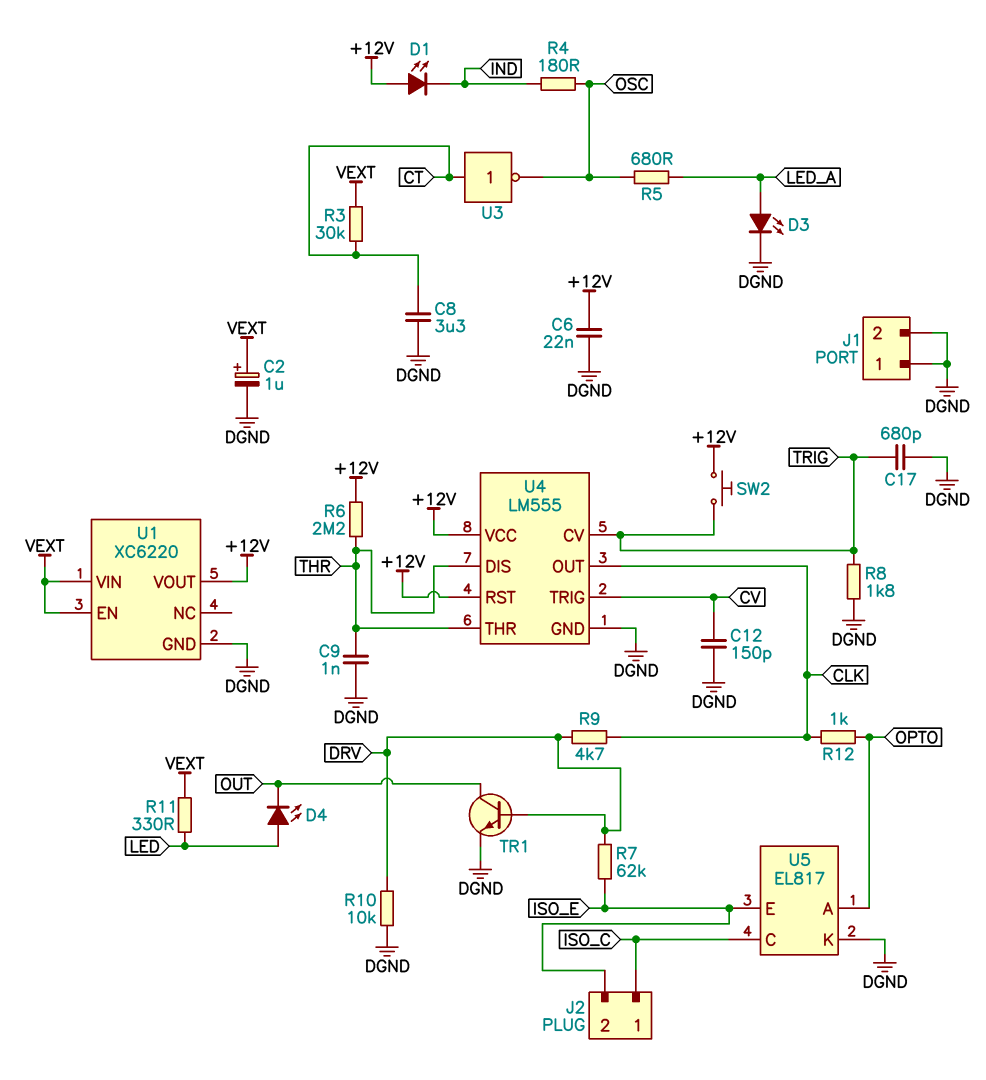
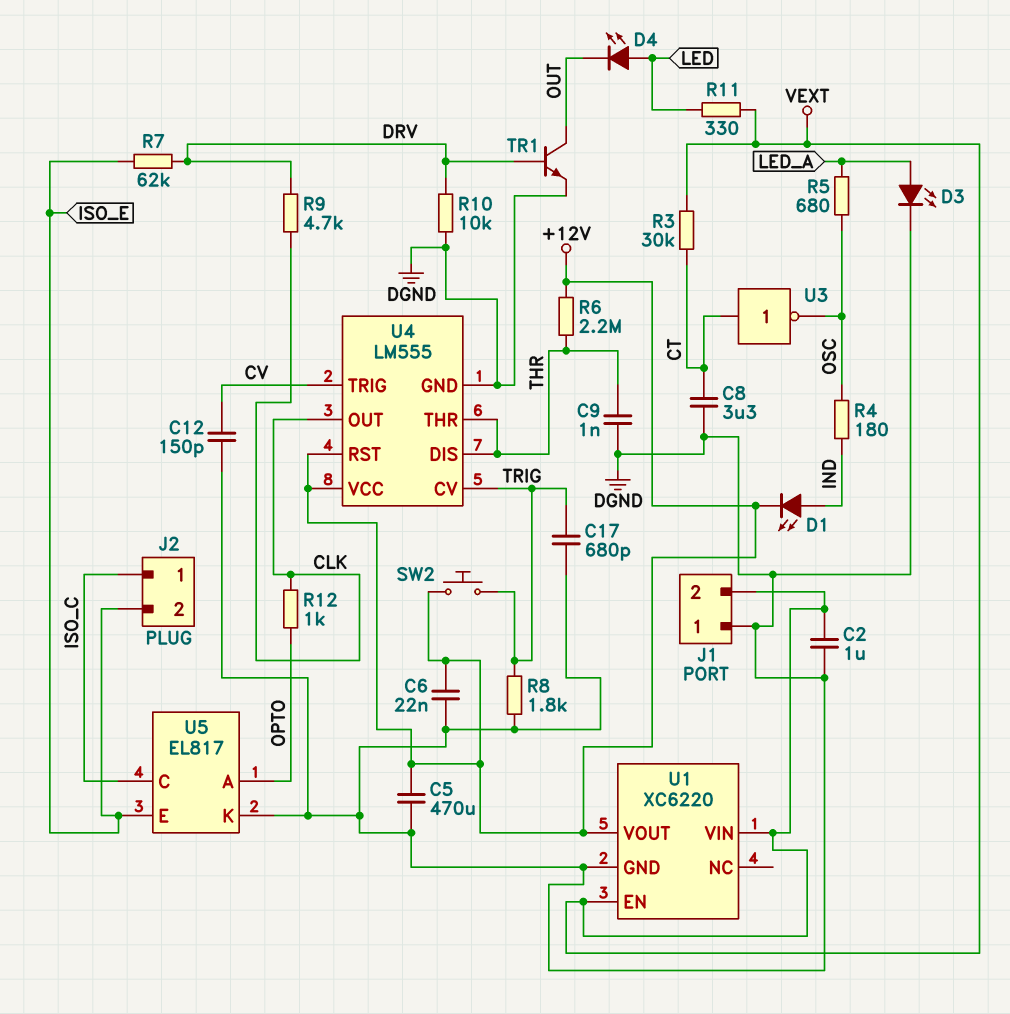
C2: 1uF (plus VEXT, minus DGND) -> 1uF (DGND, VEXT)
C5: none -> 470uF (+12V, DGND)
D1: LED (A +12V, K IND) -> LED (A IND, K +12V)
J1 pin 2: DGND -> VEXT

